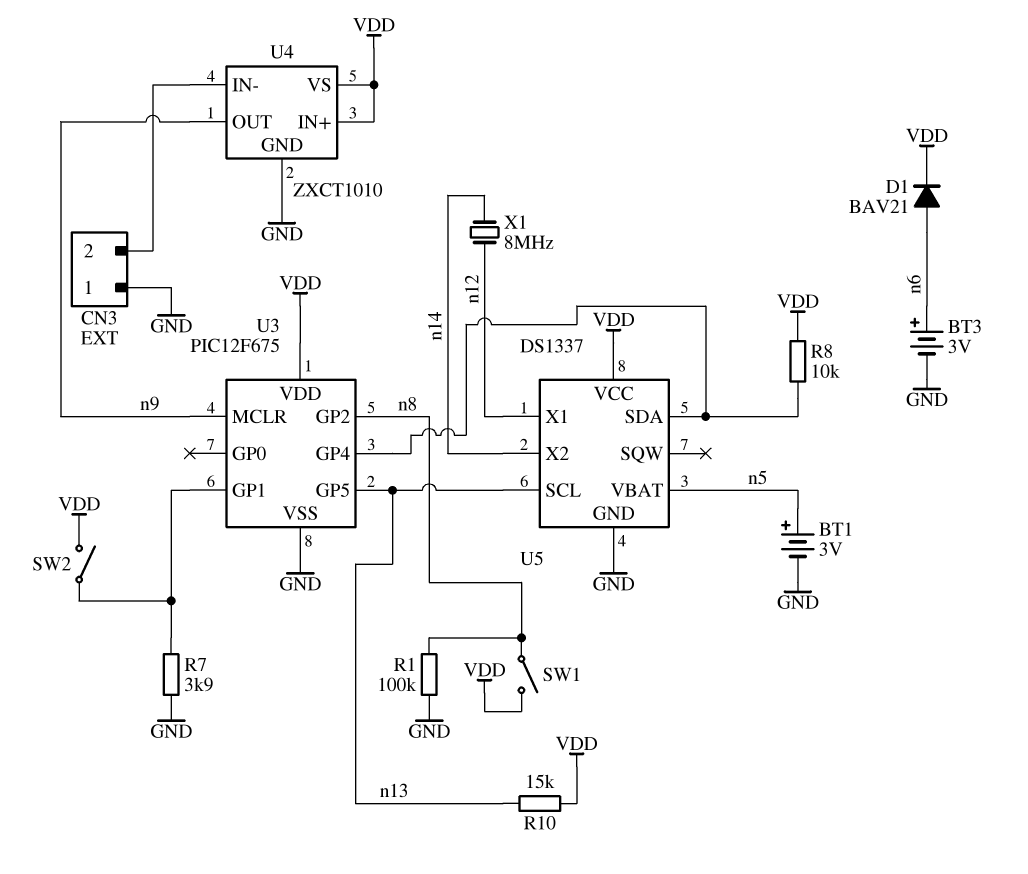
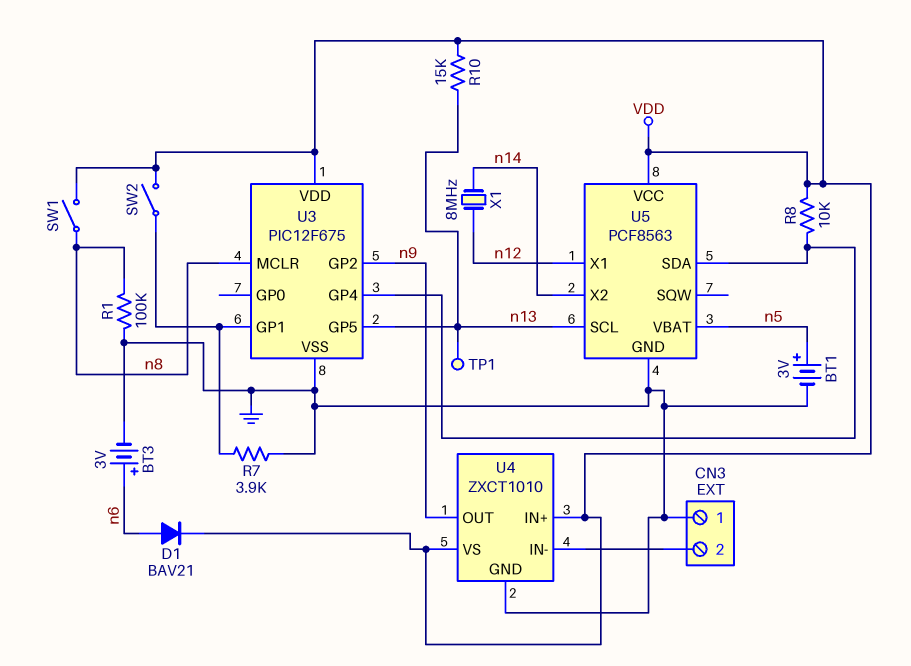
TP1: none -> test point (n13)
U3 pin GP2: n8 -> n9
U3 pin MCLR: n9 -> n8
U5: DS1337 -> PCF8563

